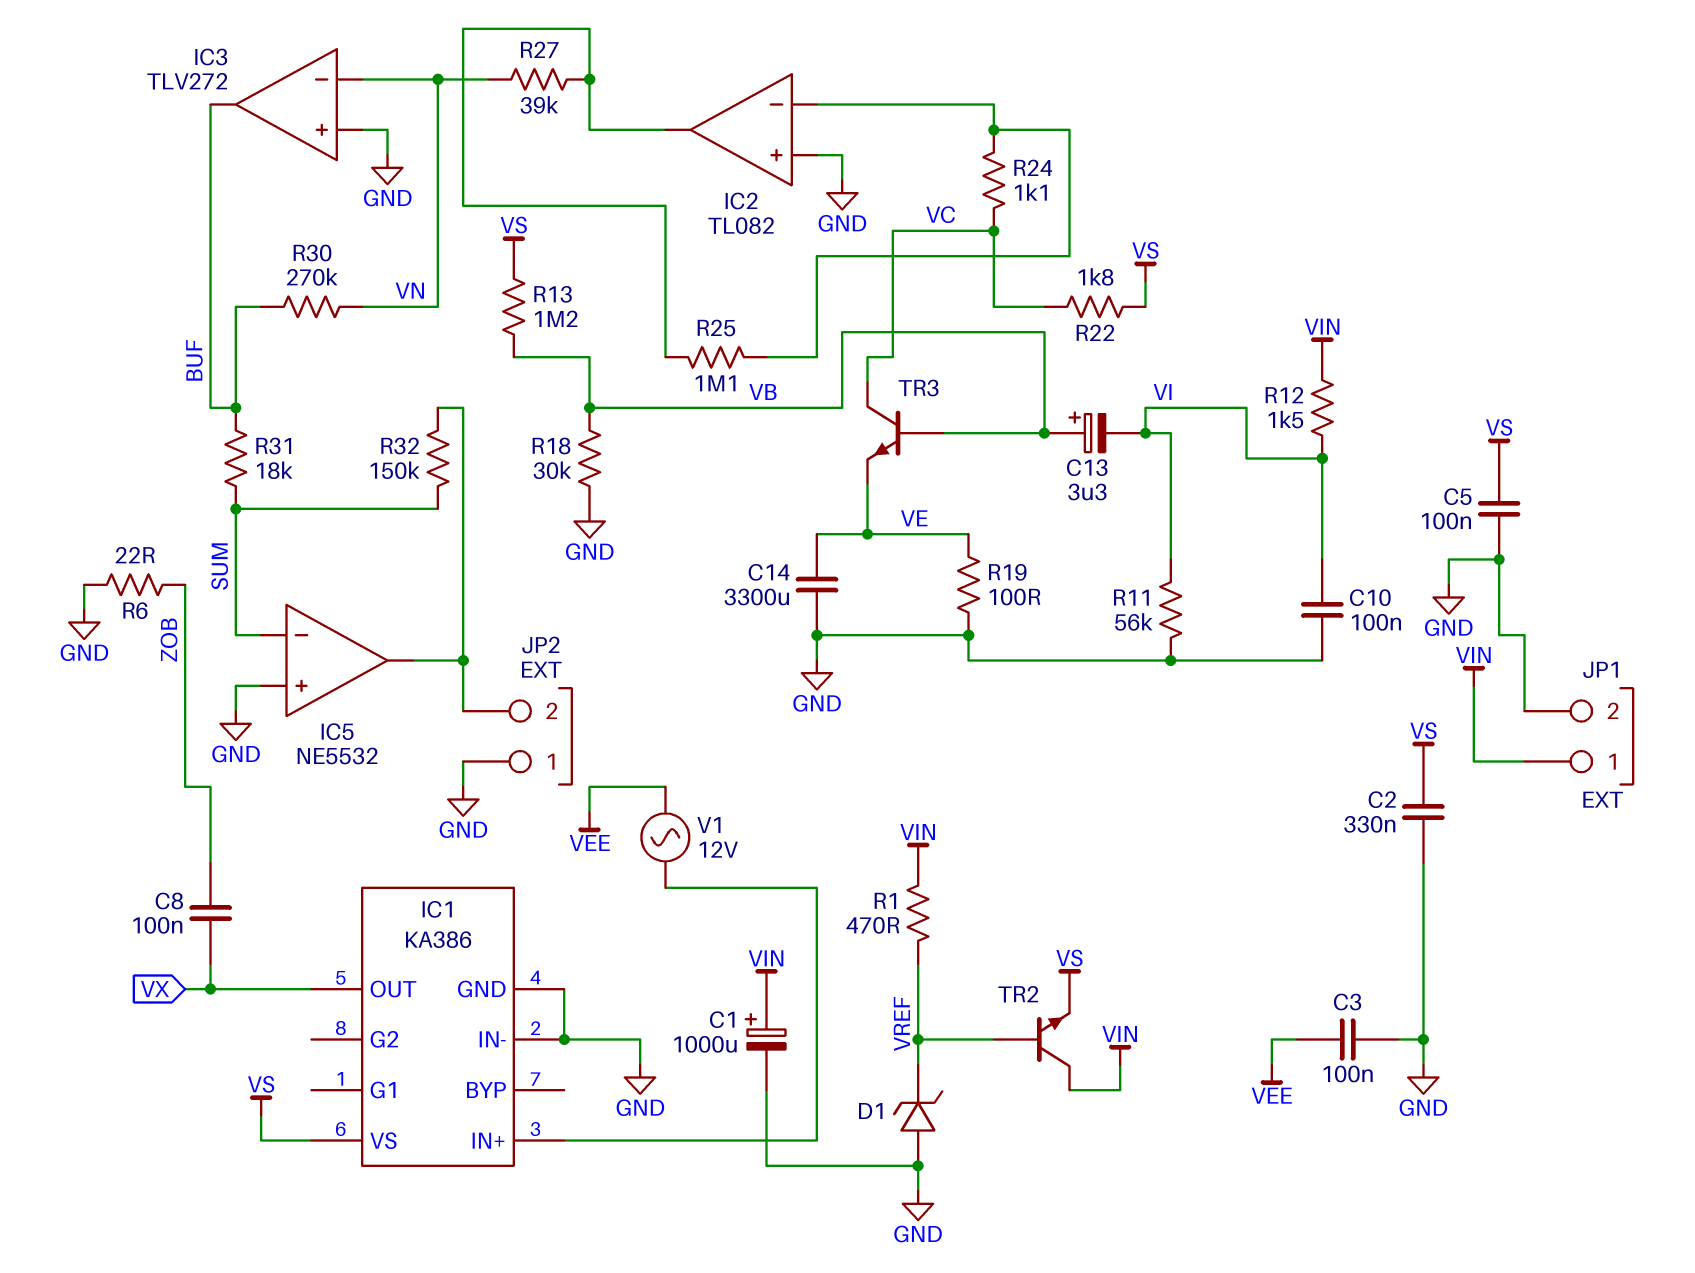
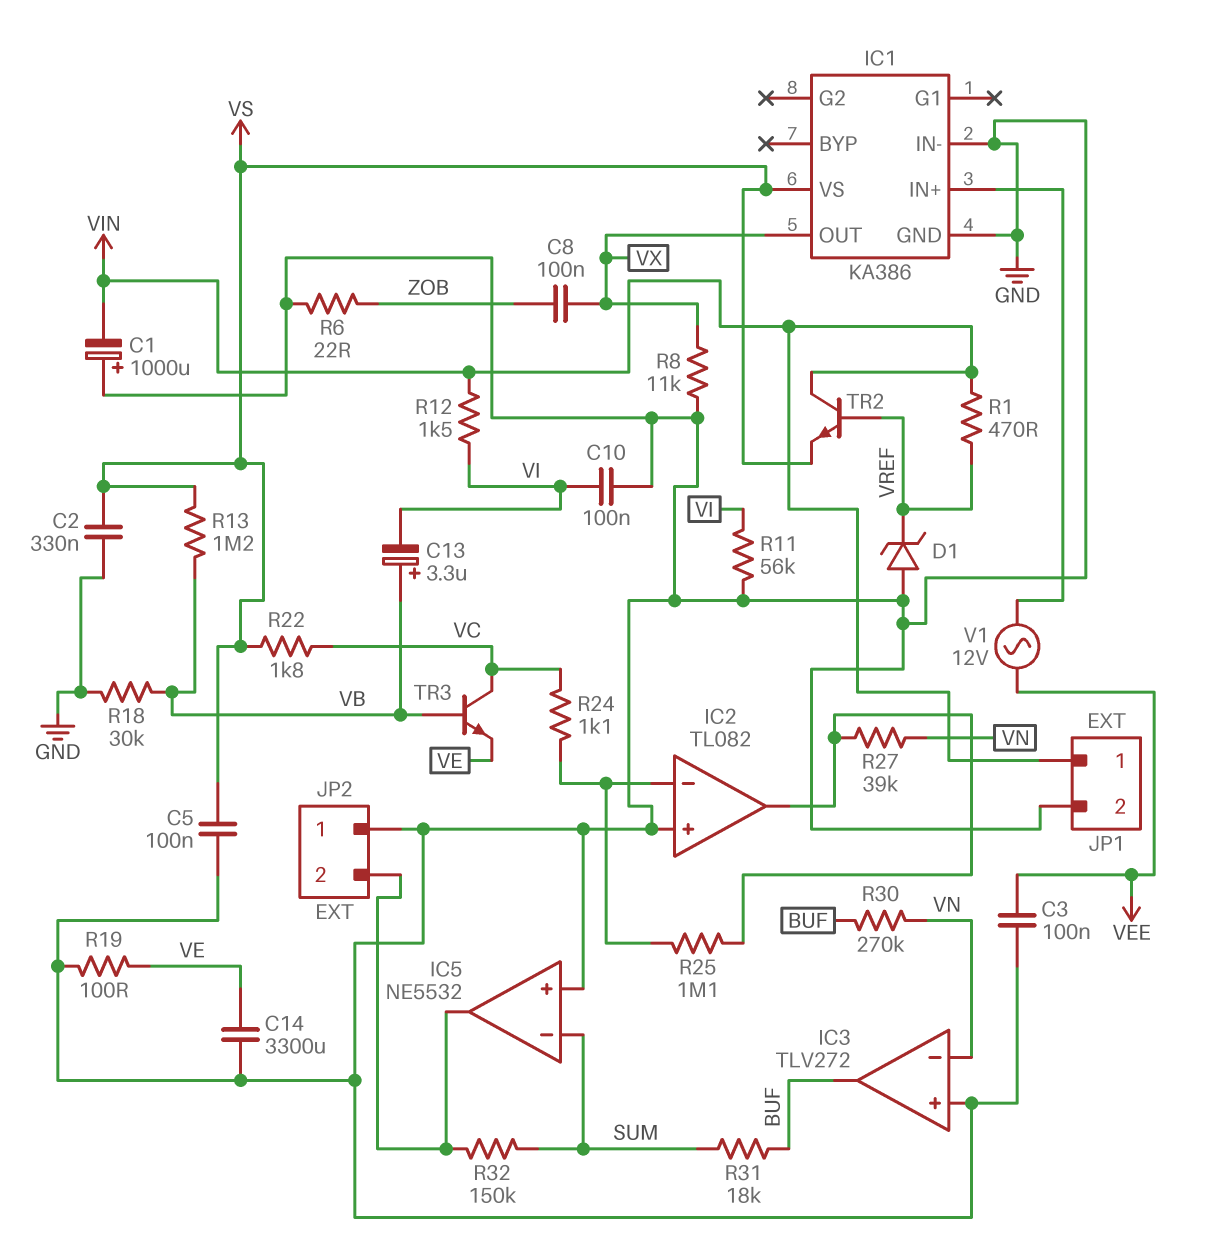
C1: 1000uF (plus VIN, minus GND) -> 1000uF (plus GND, minus VIN)
R8: none -> 11k (GND, VX)

